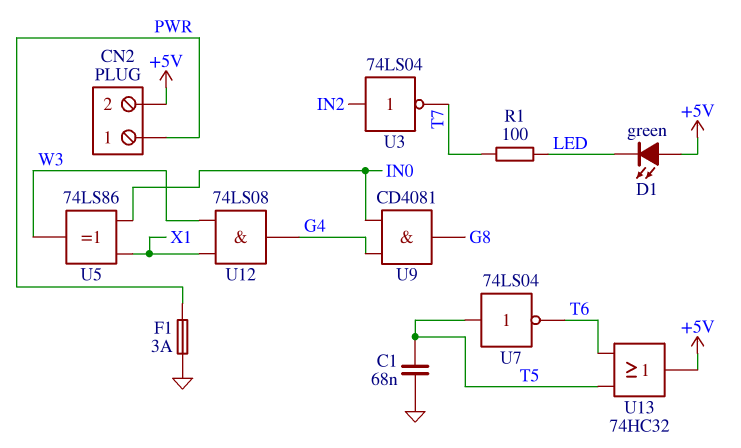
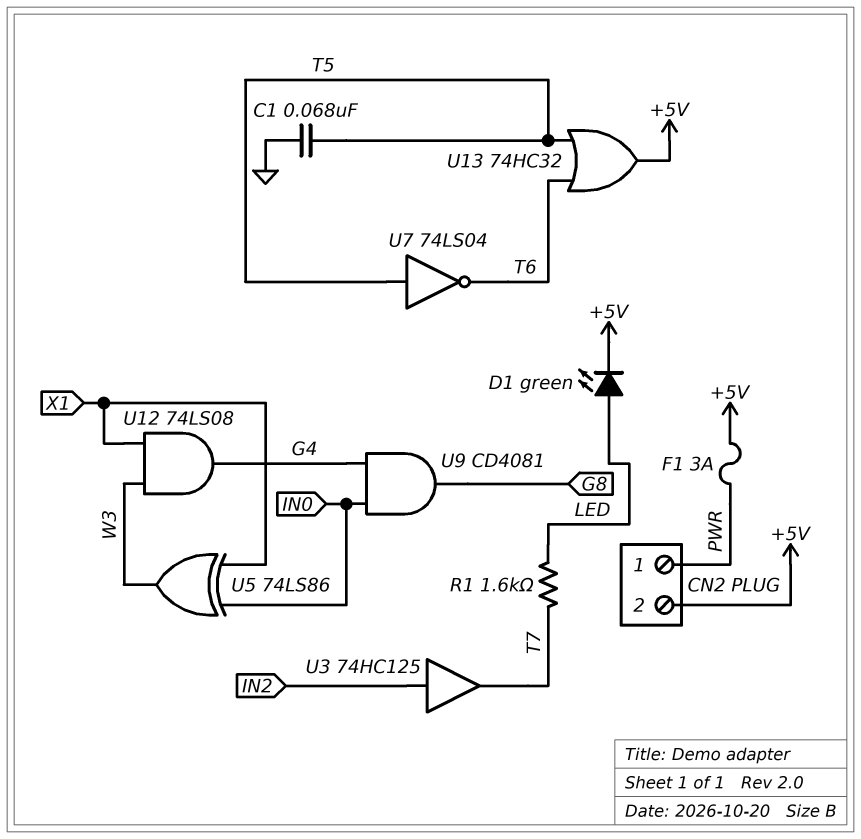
D1: LED green (A +5V, K LED) -> LED green (A LED, K +5V)
F1: 3A (GND, PWR) -> 3A (+5V, PWR)
R1: 100 (LED, T7) -> 1.6k (LED, T7)
U3: NOT 74LS04 (in IN2, out T7) -> buffer 74HC125 (in IN2, out T7)

